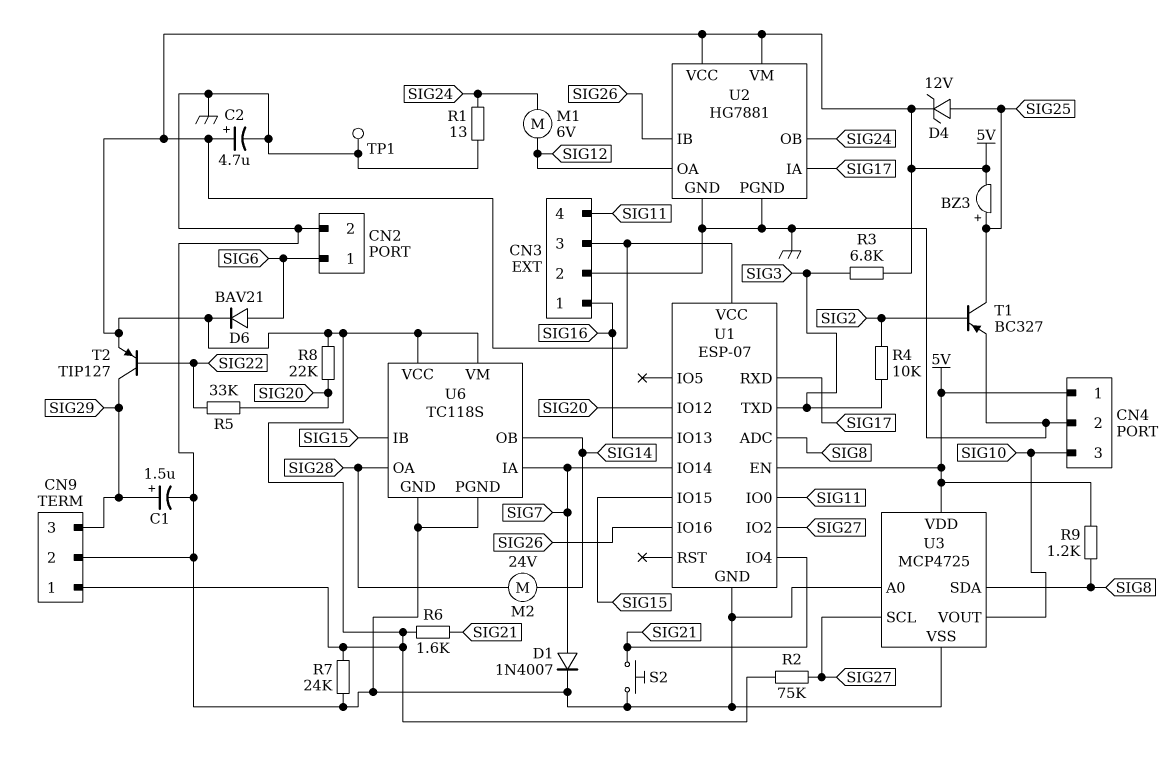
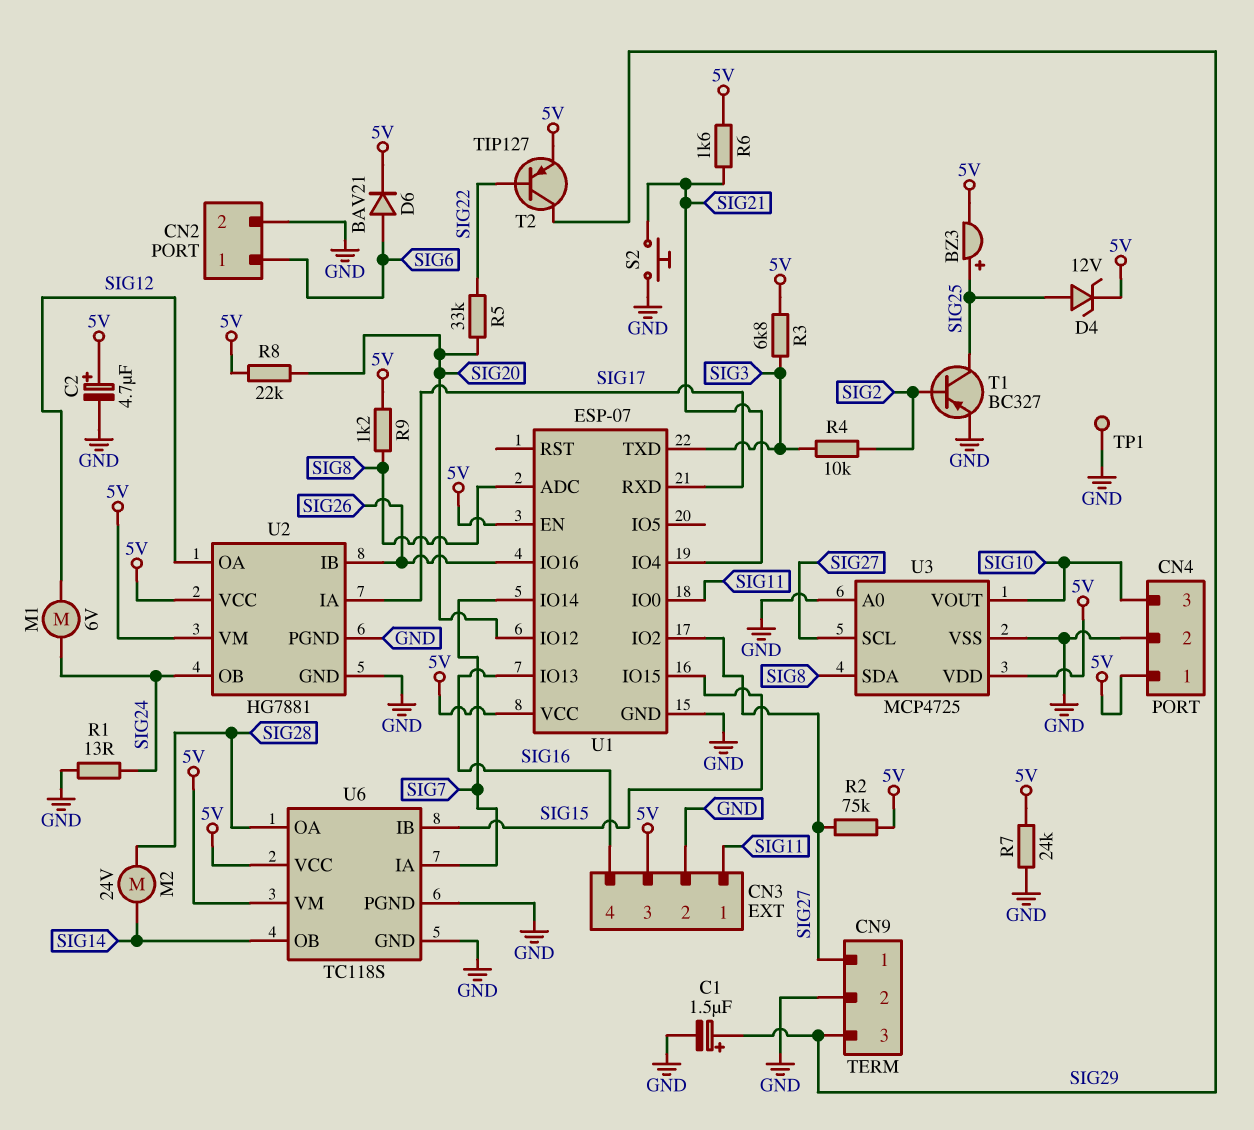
CN3 pin 1: SIG16 -> SIG11
CN3 pin 4: SIG11 -> SIG16
CN9 pin 1: 5V -> SIG27
D1: diode 1N4007 (A SIG7, K GND) -> none

